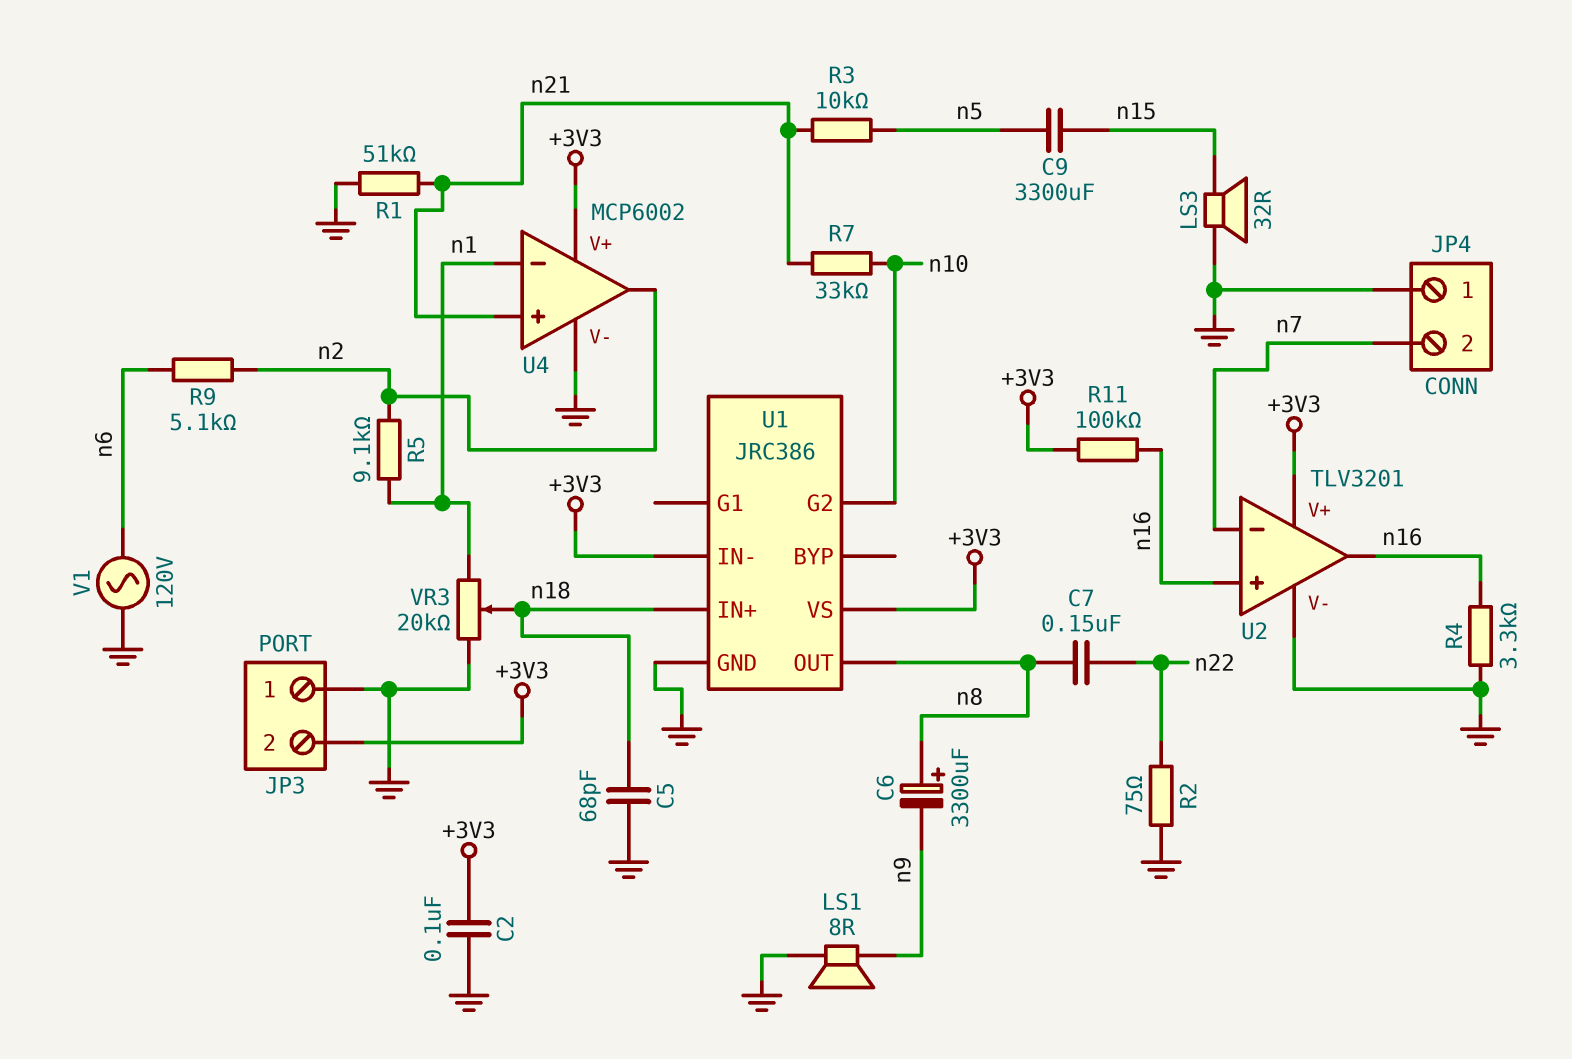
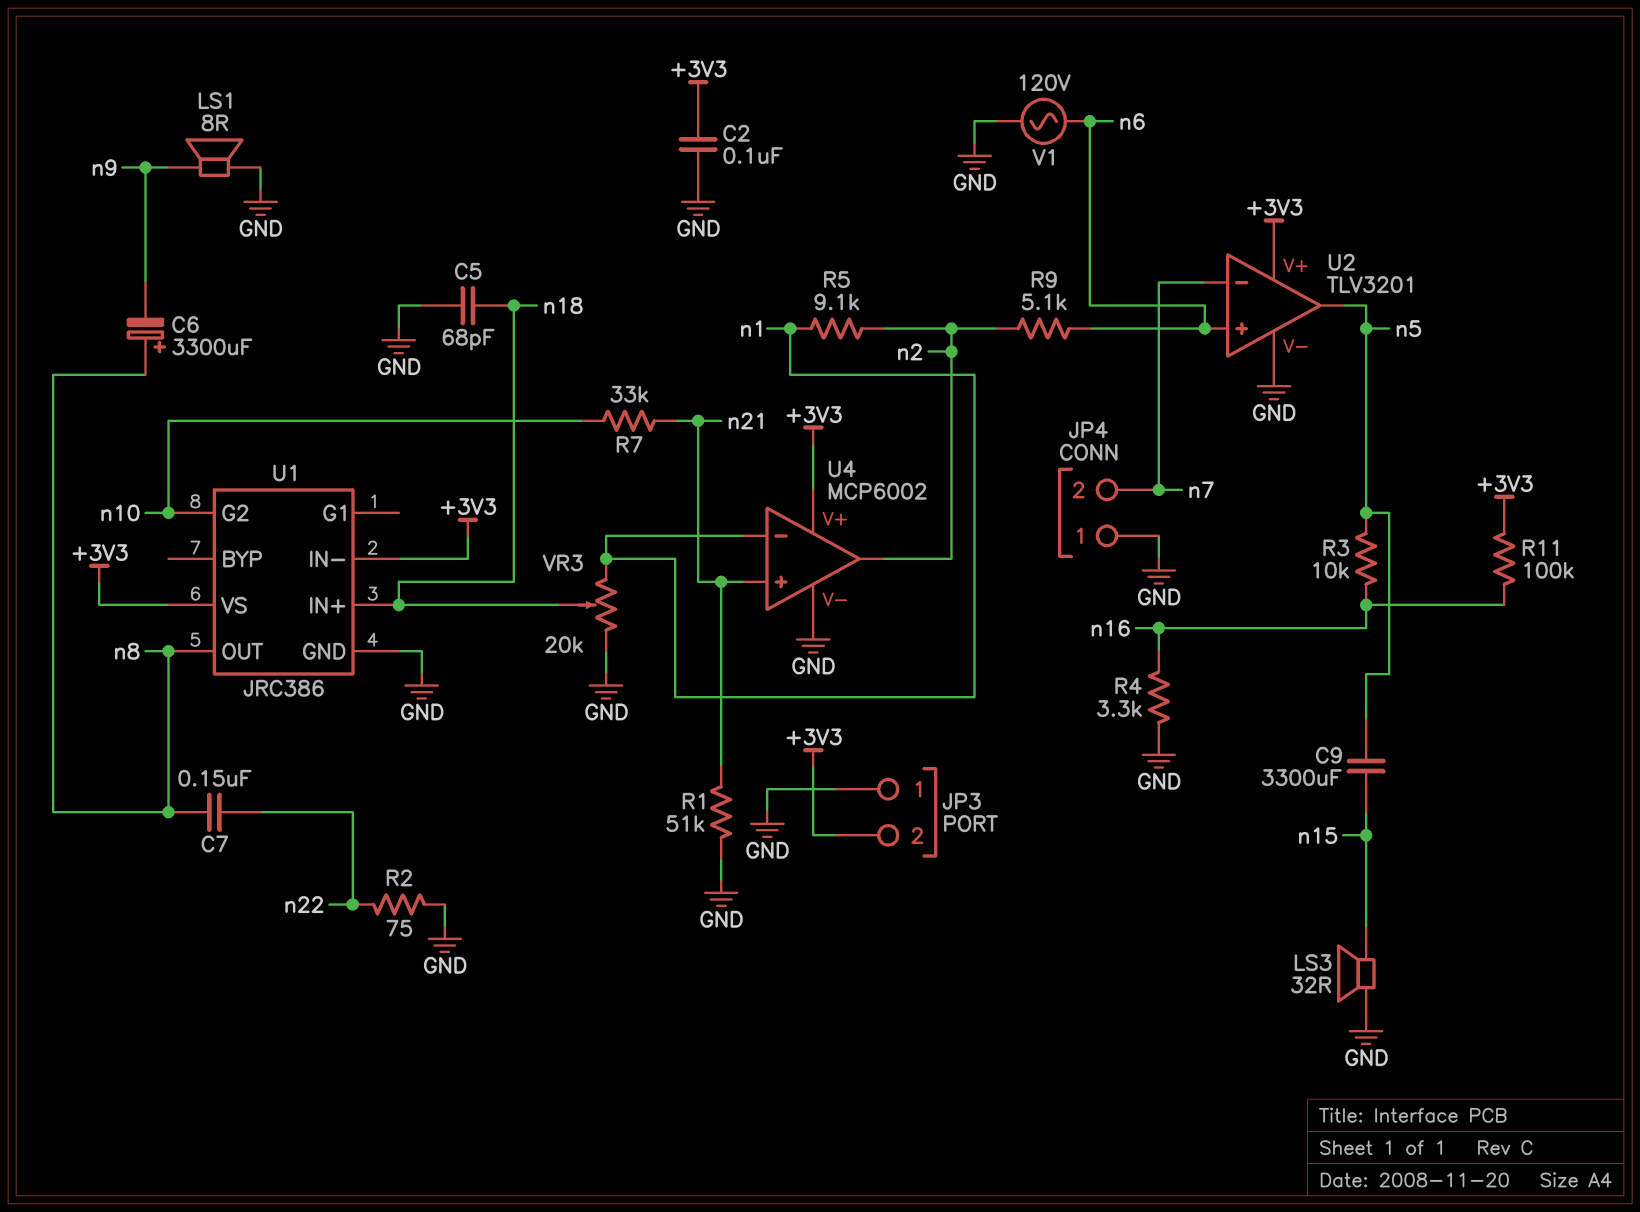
R3: 10k (n5, n21) -> 10k (n5, n16)
U2 pin in+: n16 -> n6
U2 pin out: n16 -> n5

